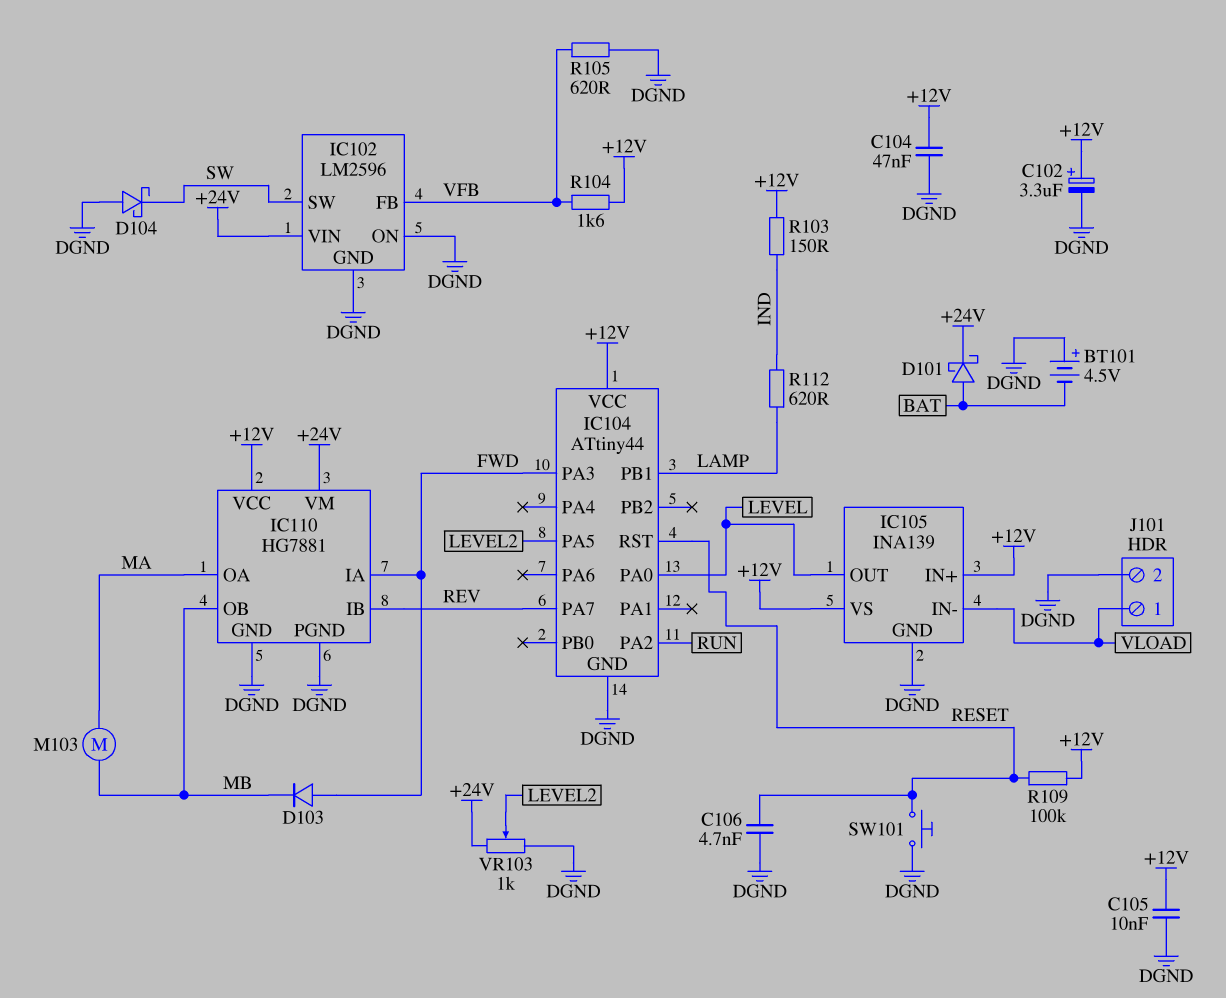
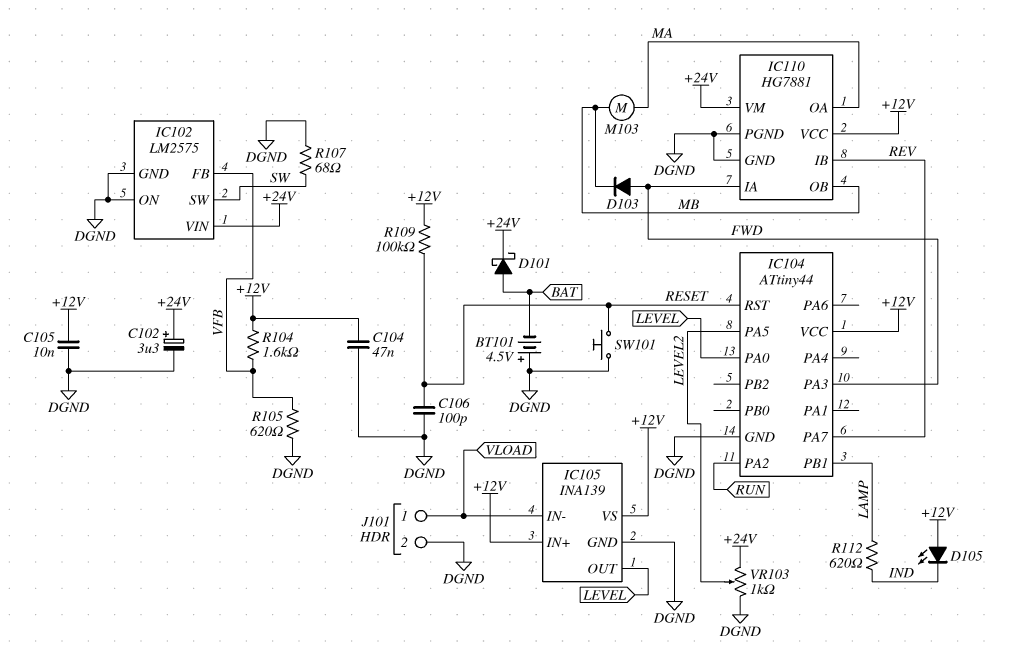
C102: 3.3uF (plus +12V, minus DGND) -> 3.3uF (plus +24V, minus DGND)
C106: 4.7nF (DGND, RESET) -> 100pF (DGND, RESET)
D104: schottky (A DGND, K SW) -> none
D105: none -> LED (A +12V, K IND)
IC102: LM2596 -> LM2575
R103: 150 (+12V, IND) -> none
R107: none -> 68 (DGND, SW)

